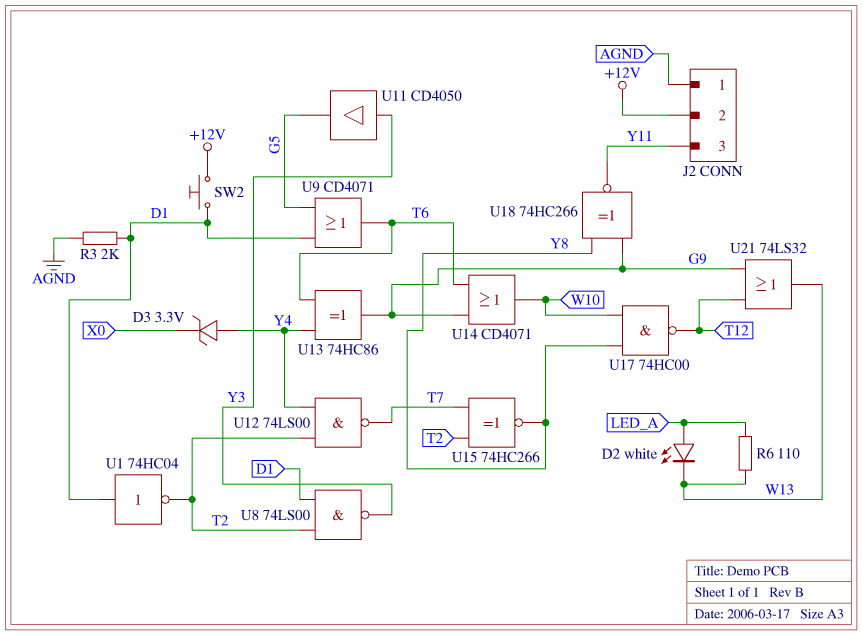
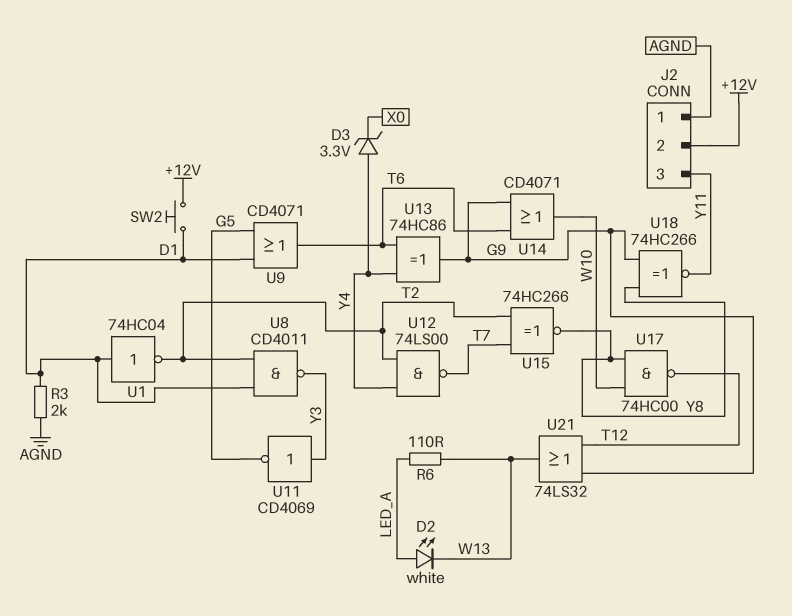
U8: NAND 74LS00 (in D1, in T2, out Y3) -> NAND CD4011 (in D1, in T2, out Y3)
U11: buffer CD4050 (in Y3, out G5) -> NOT CD4069 (in Y3, out G5)

